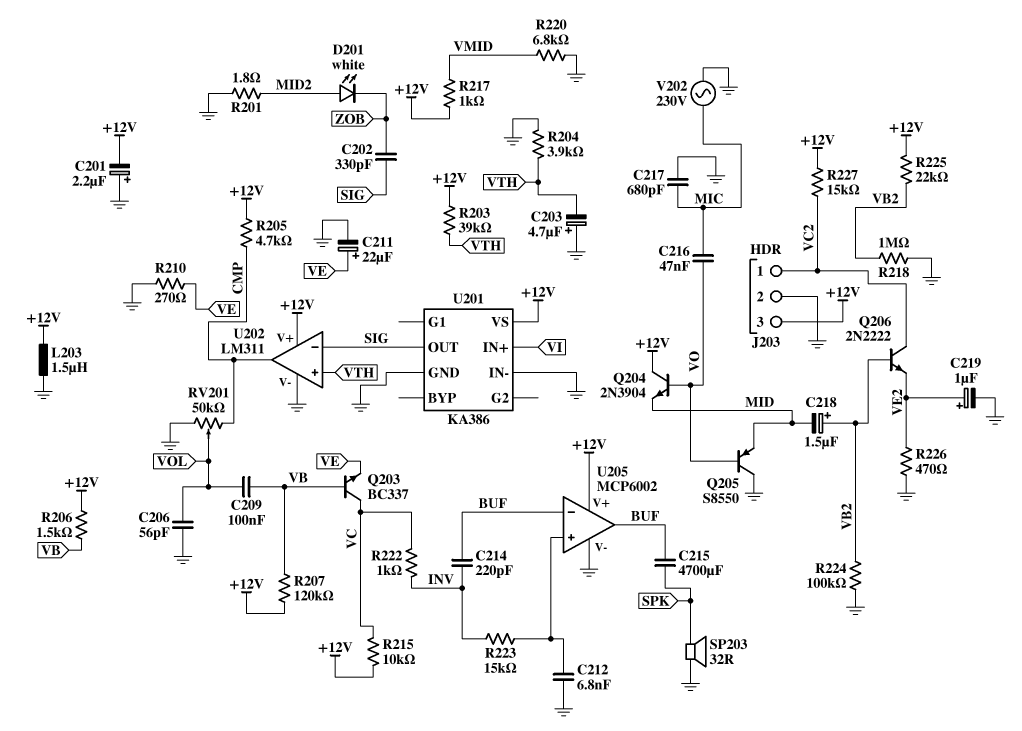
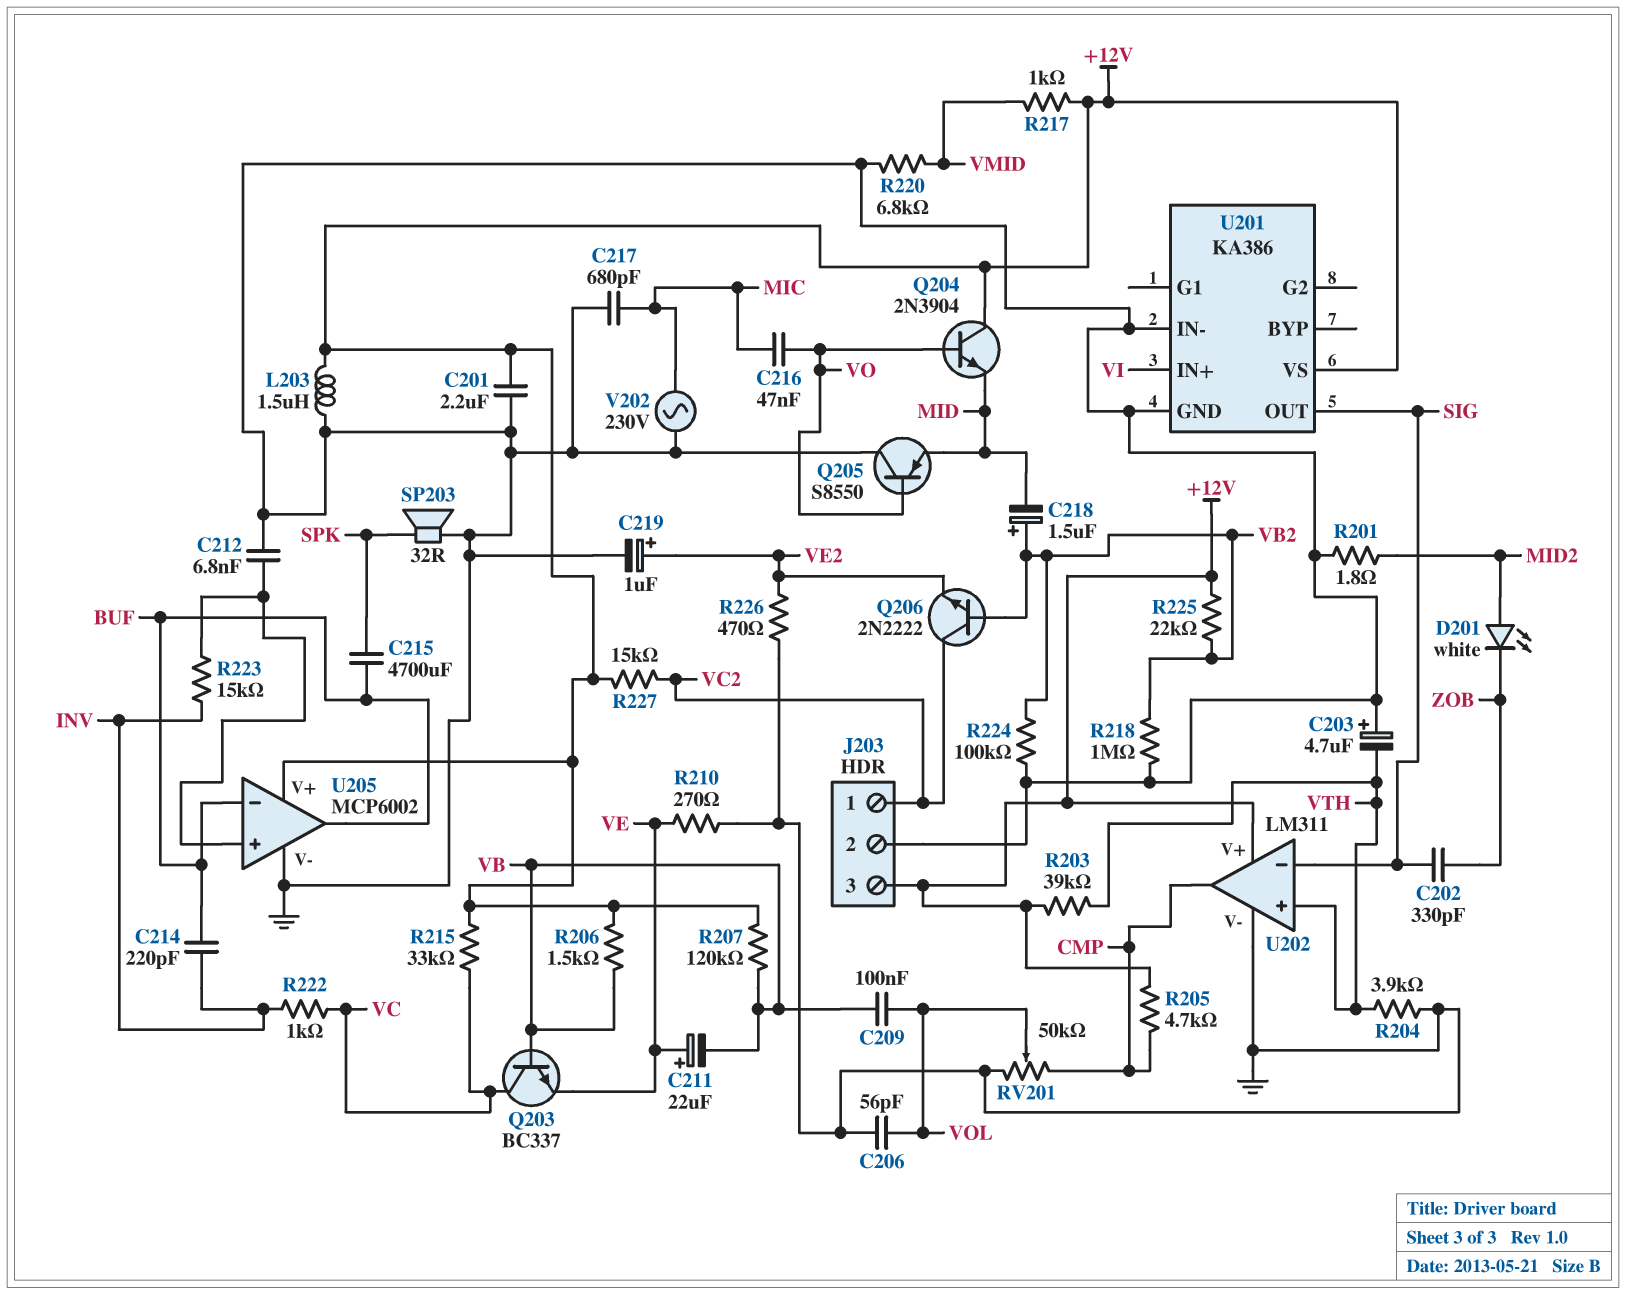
C201: 2.2uF (plus GND, minus +12V) -> 2.2uF (+12V, GND)
C211: 22uF (plus VE, minus GND) -> 22uF (plus VE, minus VB)
R215: 10k (+12V, VC) -> 33k (+12V, VC)

